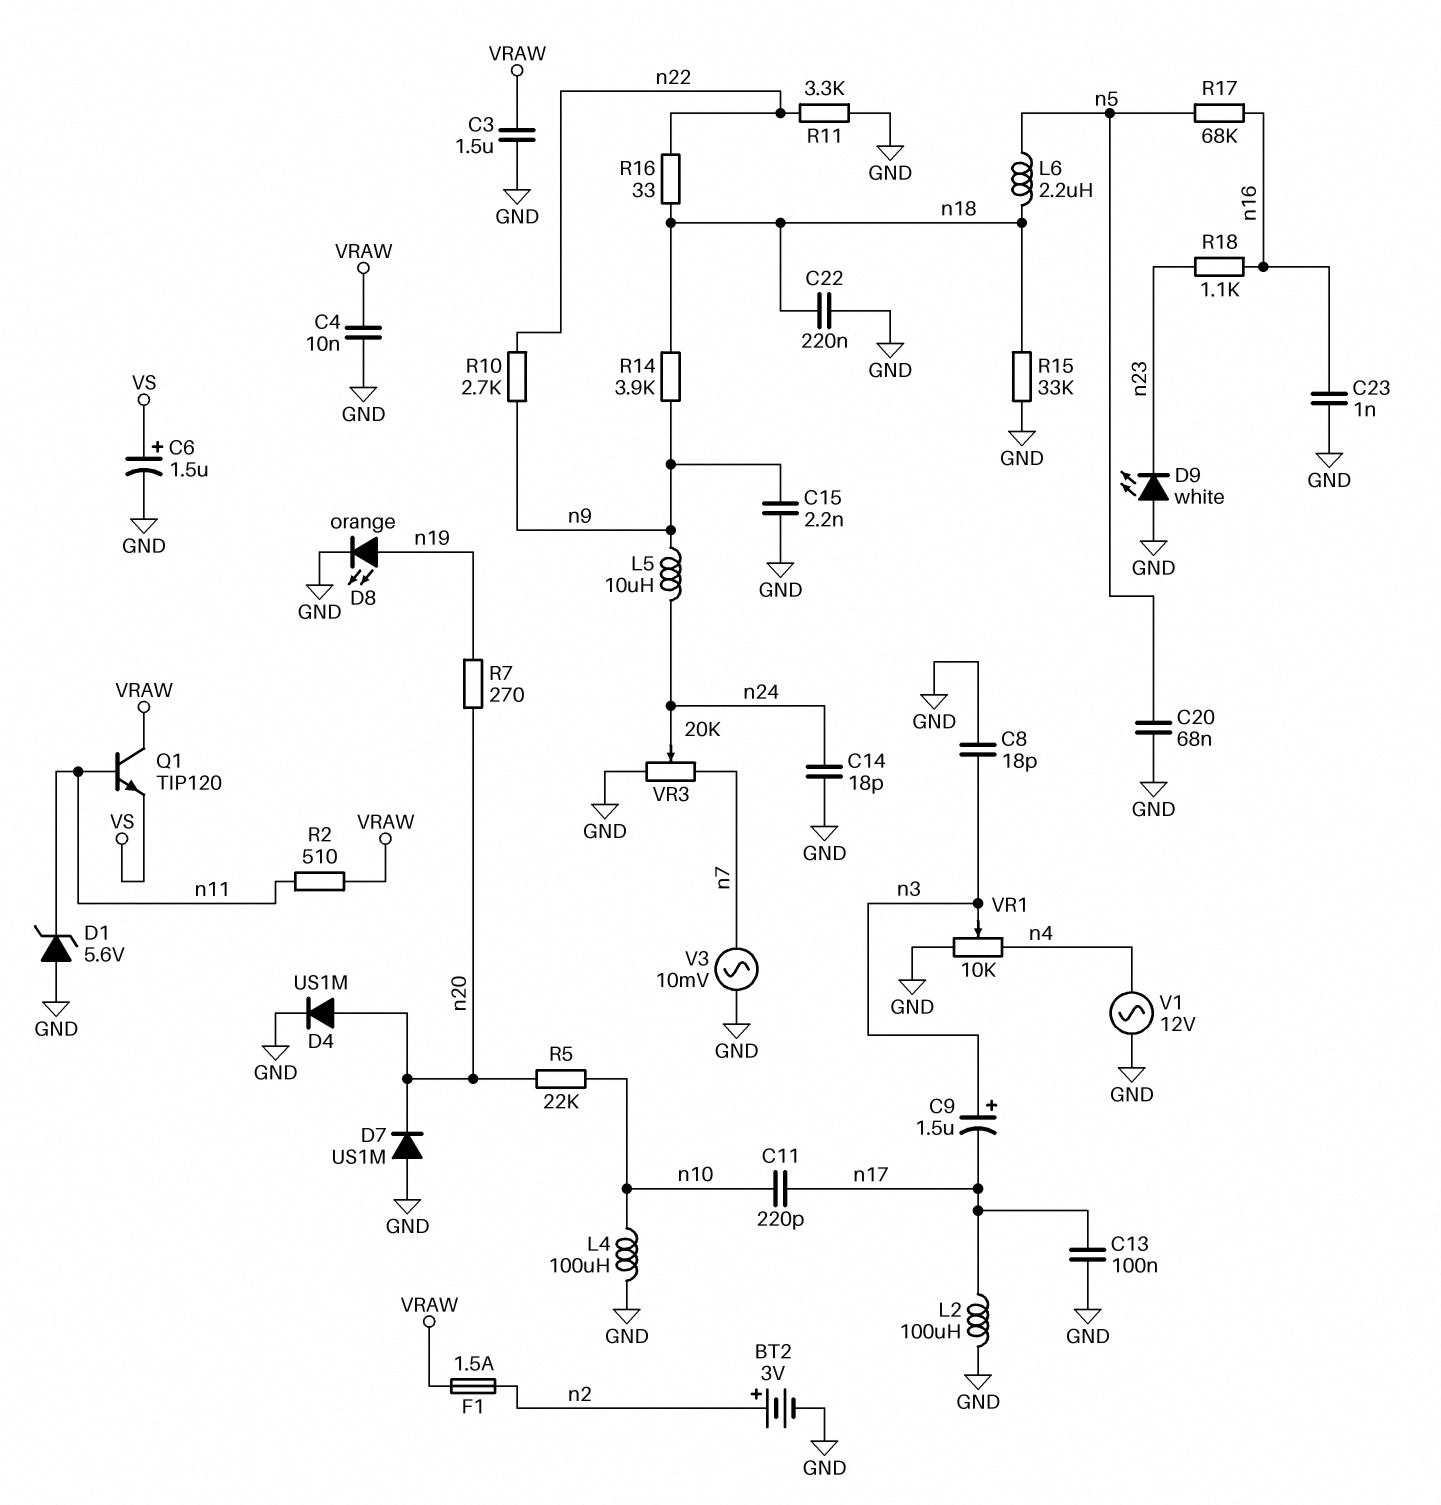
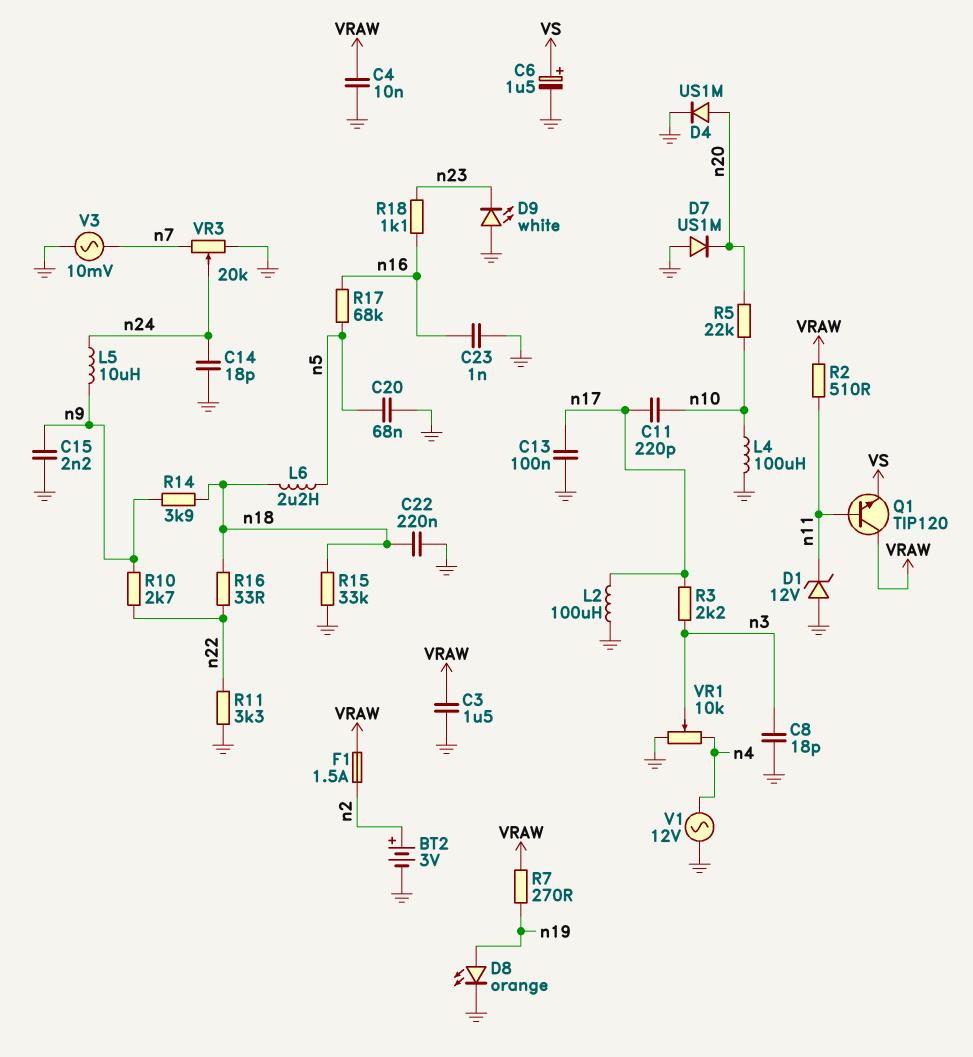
C9: 1.5uF (plus n3, minus n17) -> none
D1: zener 5.6V (A GND, K n11) -> zener 12V (A GND, K n11)
R3: none -> 2.2k (n3, n17)
R7: 270 (n19, n20) -> 270 (VRAW, n19)

